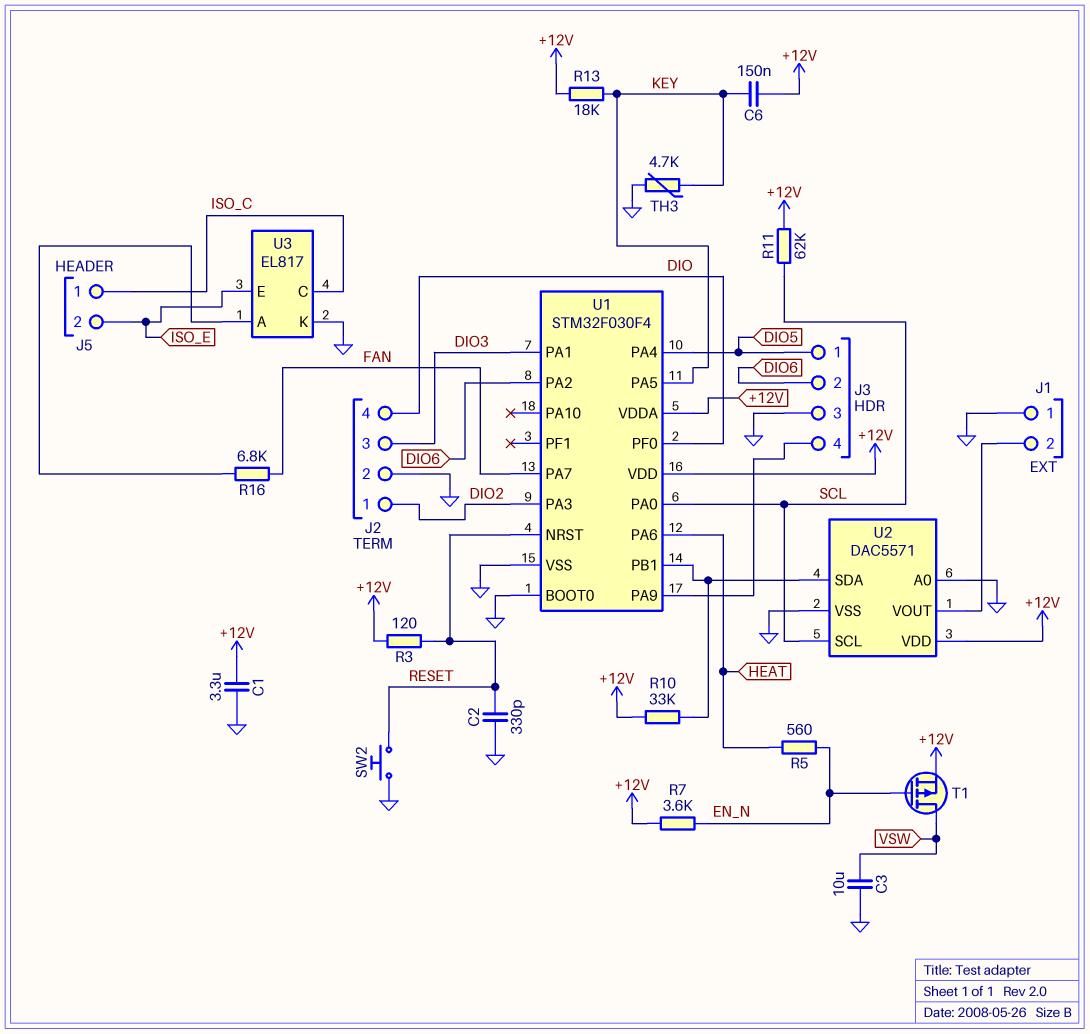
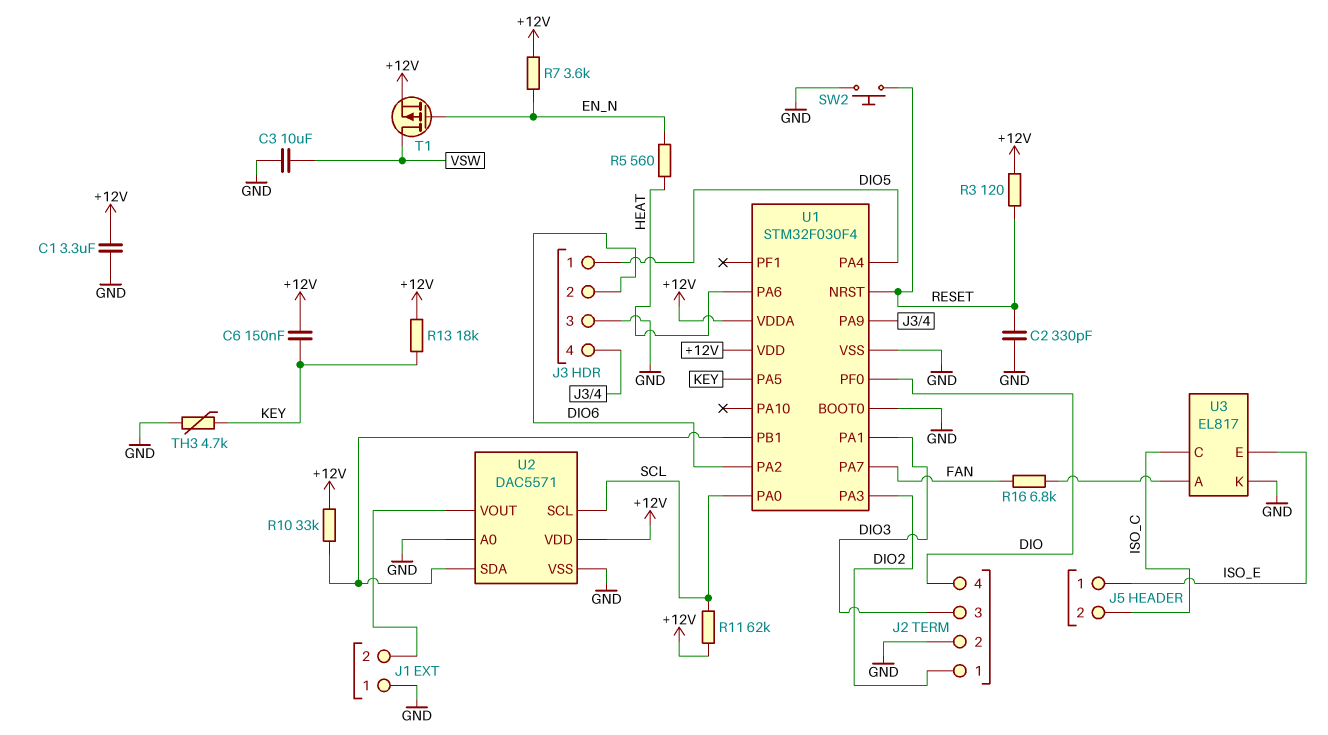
J5 pin 1: ISO_C -> ISO_E
J5 pin 2: ISO_E -> ISO_C

